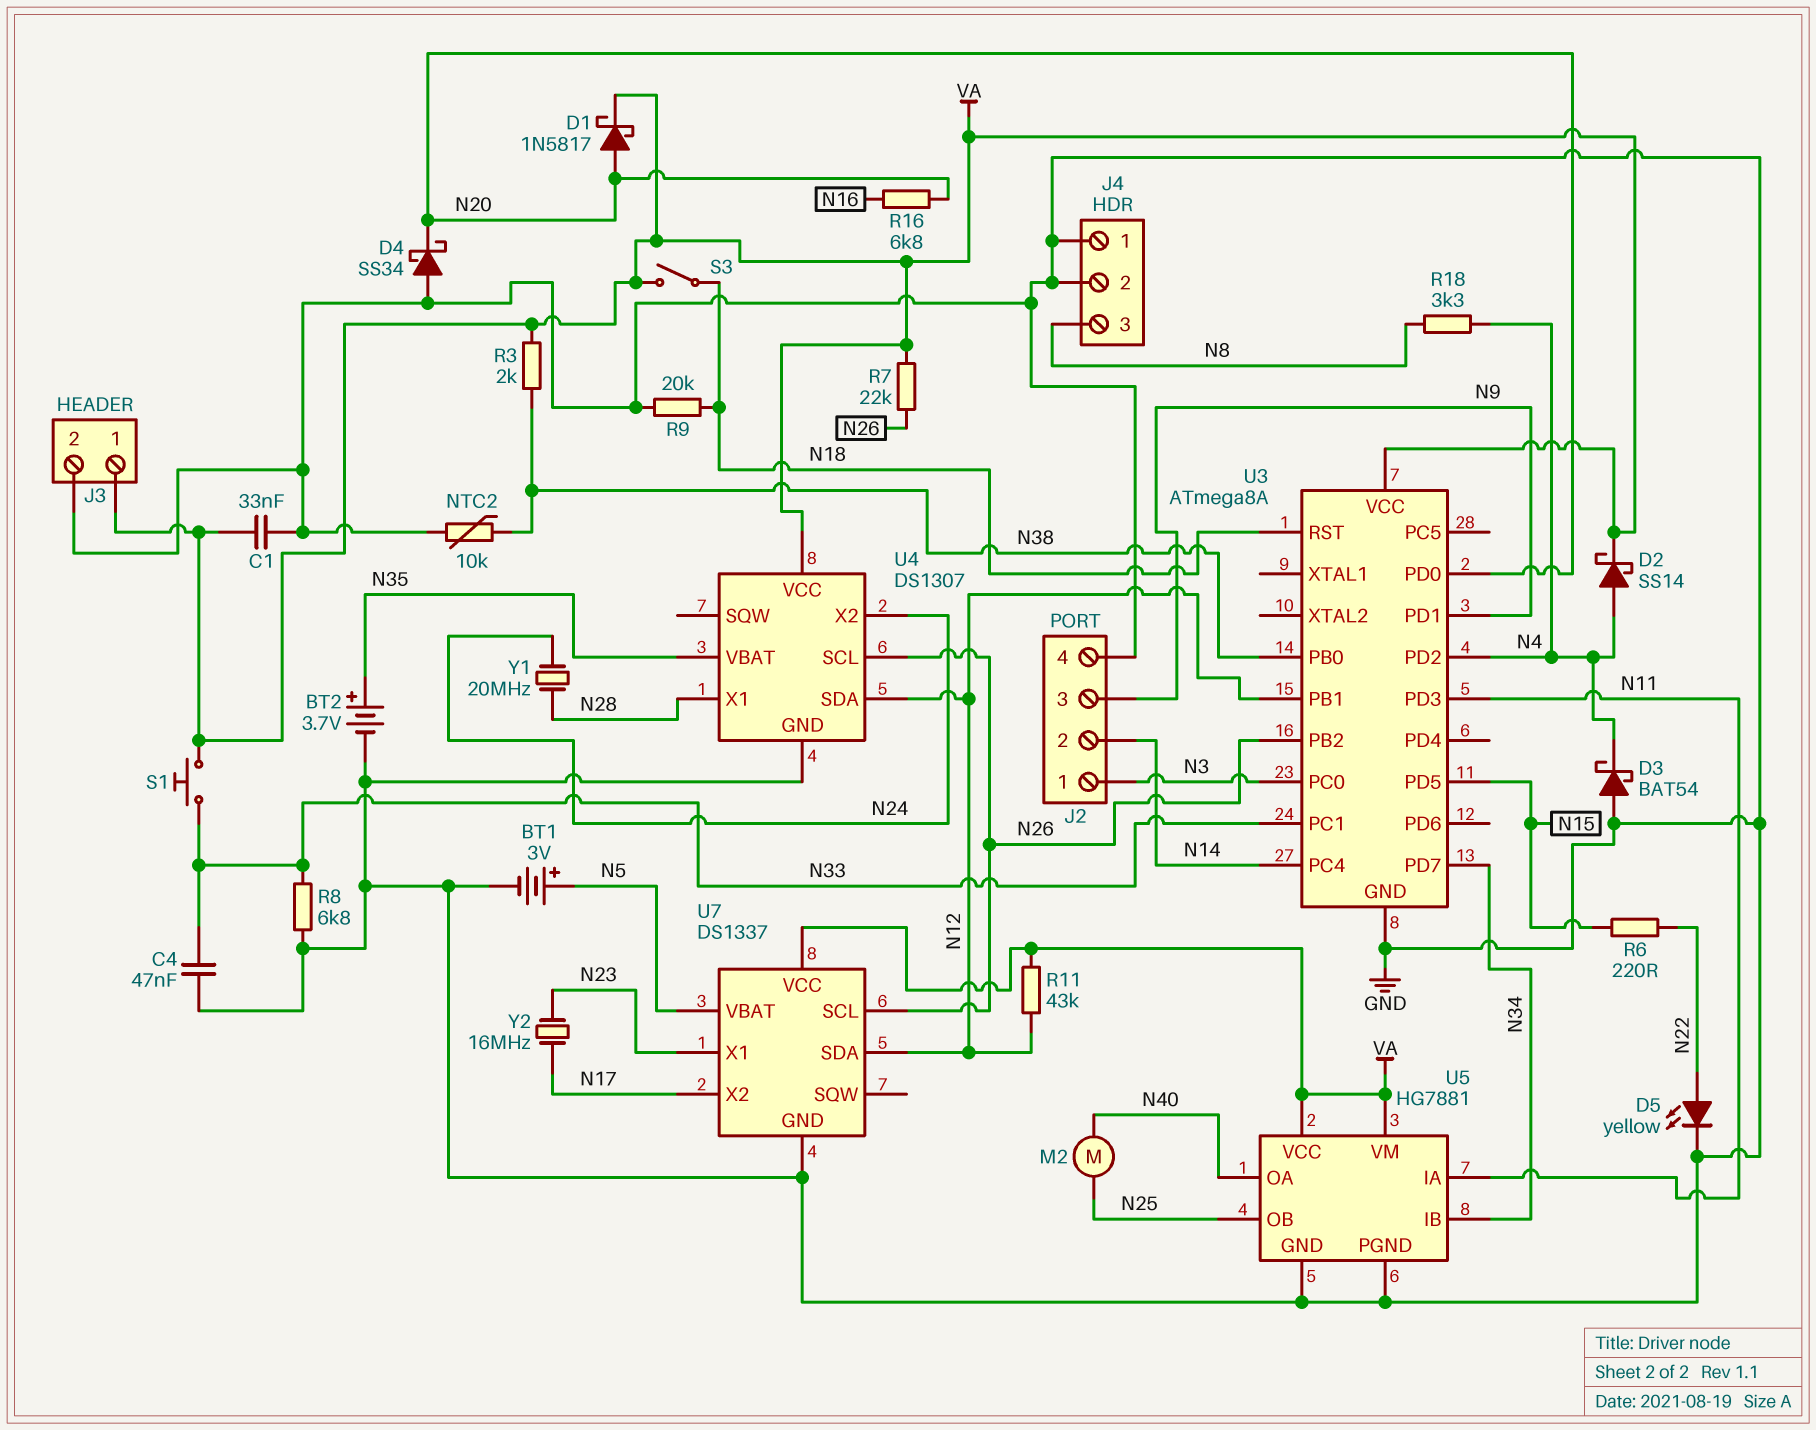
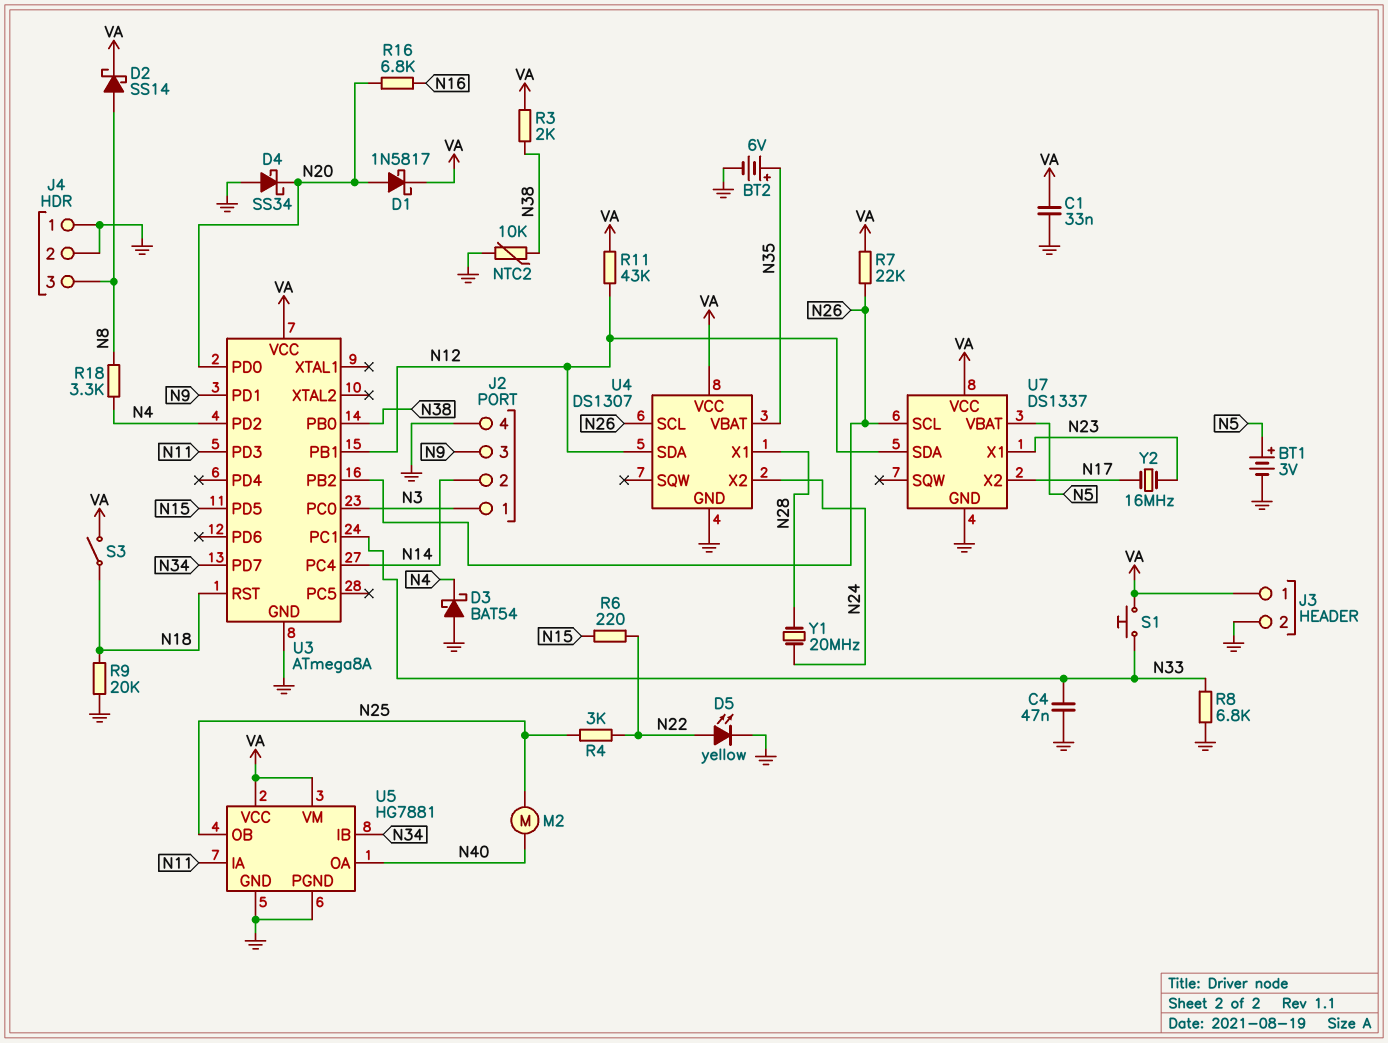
BT2: 3.7V (plus N35, minus GND) -> 6V (plus N35, minus GND)
D2: schottky SS14 (A N4, K VA) -> schottky SS14 (A N8, K VA)
R4: none -> 3k (N22, N25)

